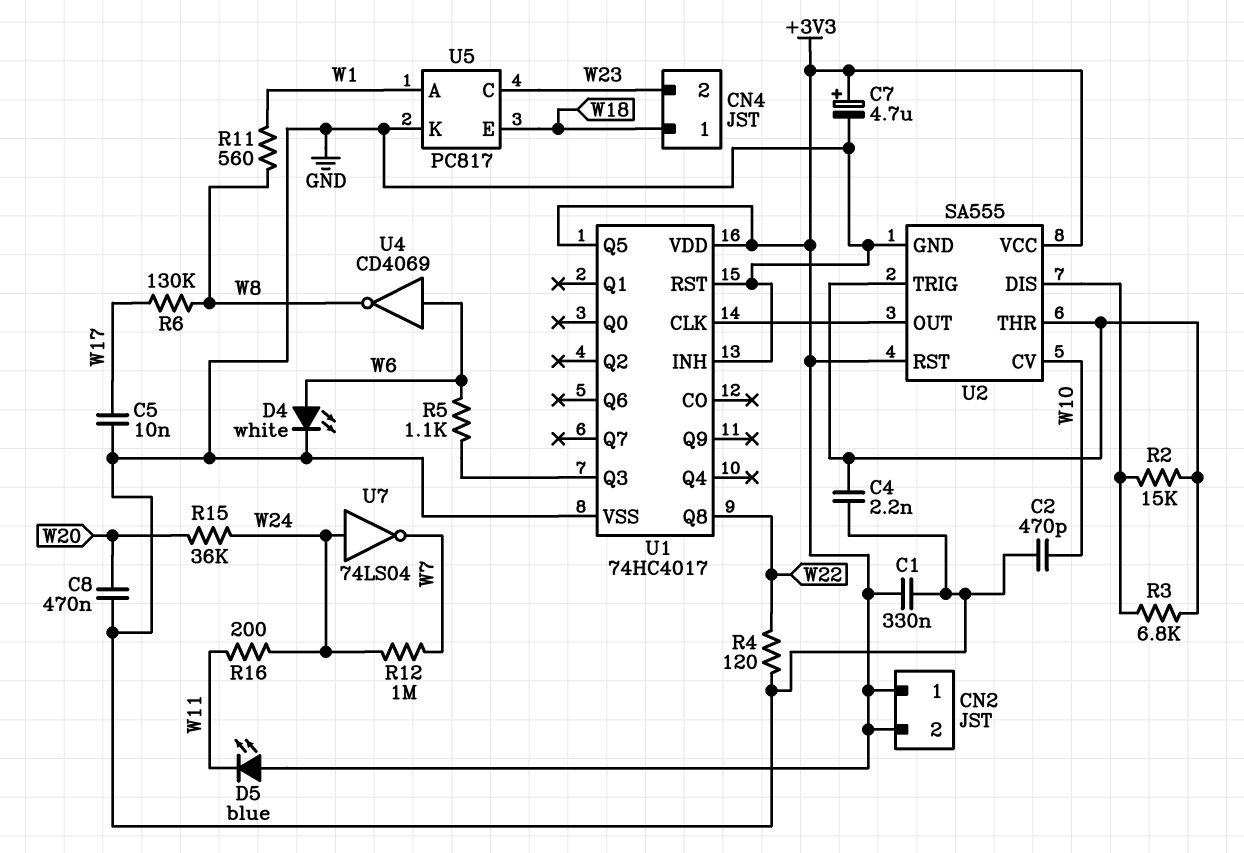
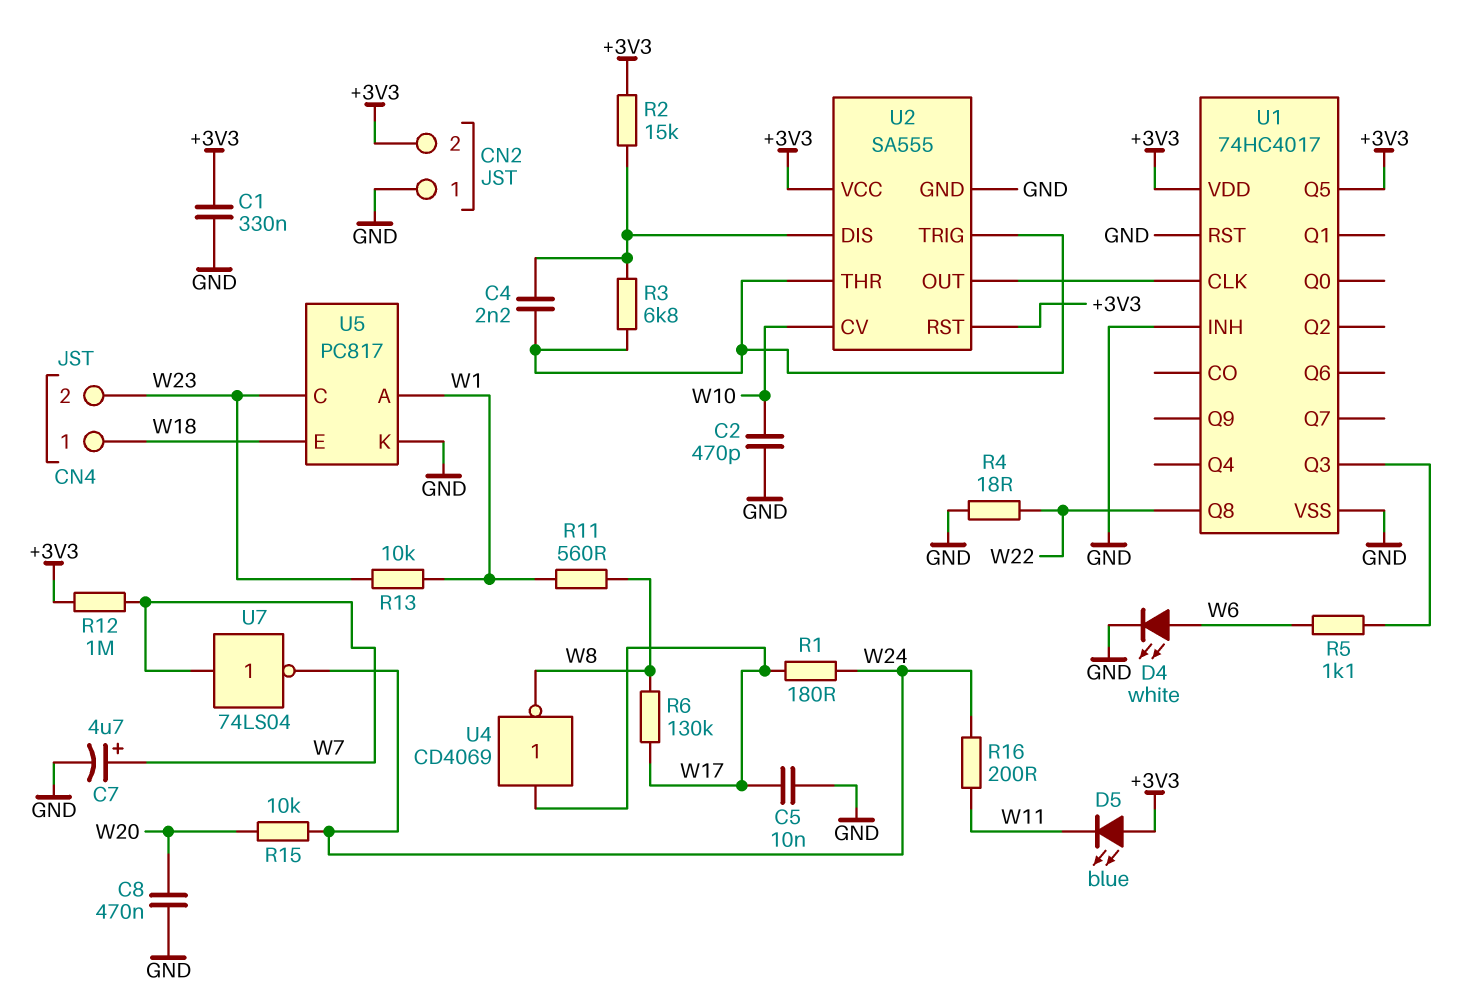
C4: 2.2nF (GND, U2/THR) -> 2.2nF (U2/DIS, U2/THR)
C7: 4.7uF (plus +3V3, minus GND) -> 4.7uF (plus W7, minus GND)
CN2 pin 1: +3V3 -> GND
R1: none -> 180 (W17, W24)
R2: 15k (U2/DIS, U2/THR) -> 15k (+3V3, U2/DIS)
R4: 120 (GND, W22) -> 18 (GND, W22)
R12: 1M (W7, W24) -> 1M (+3V3, W7)
R13: none -> 10k (W1, W23)
R15: 36k (W20, W24) -> 10k (W20, W24)
U4: NOT CD4069 (in W6, out W8) -> NOT CD4069 (in W17, out W8)
U7: NOT 74LS04 (in W24, out W7) -> NOT 74LS04 (in W7, out W24)

